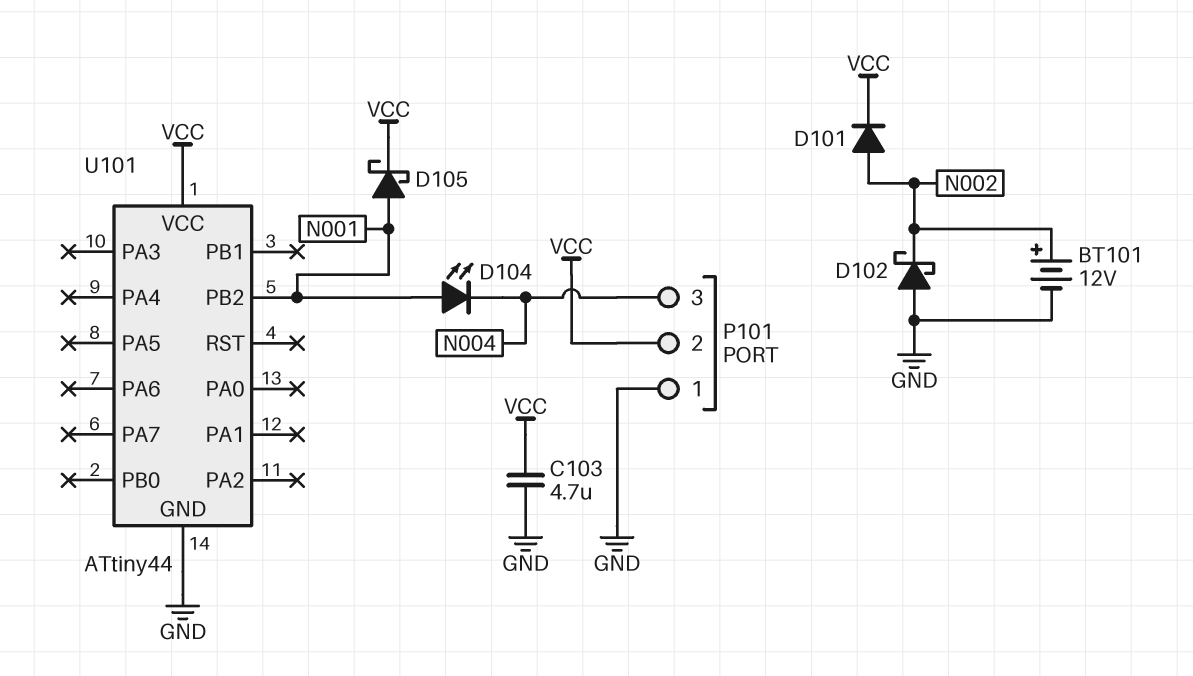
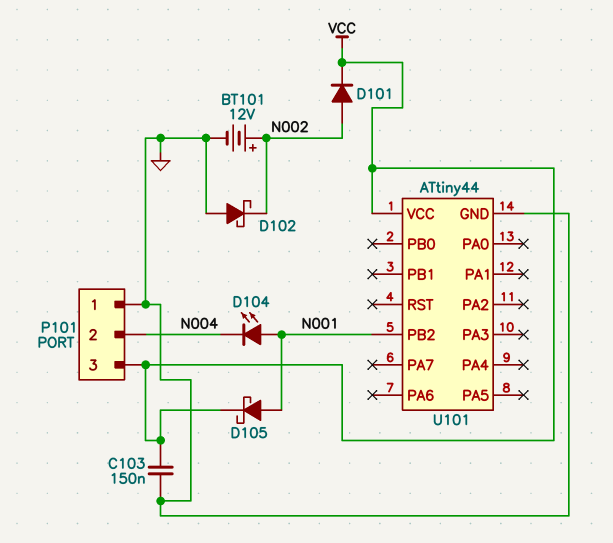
C103: 4.7uF (GND, VCC) -> 150nF (GND, VCC)
P101 pin 2: VCC -> N004
P101 pin 3: N004 -> VCC

